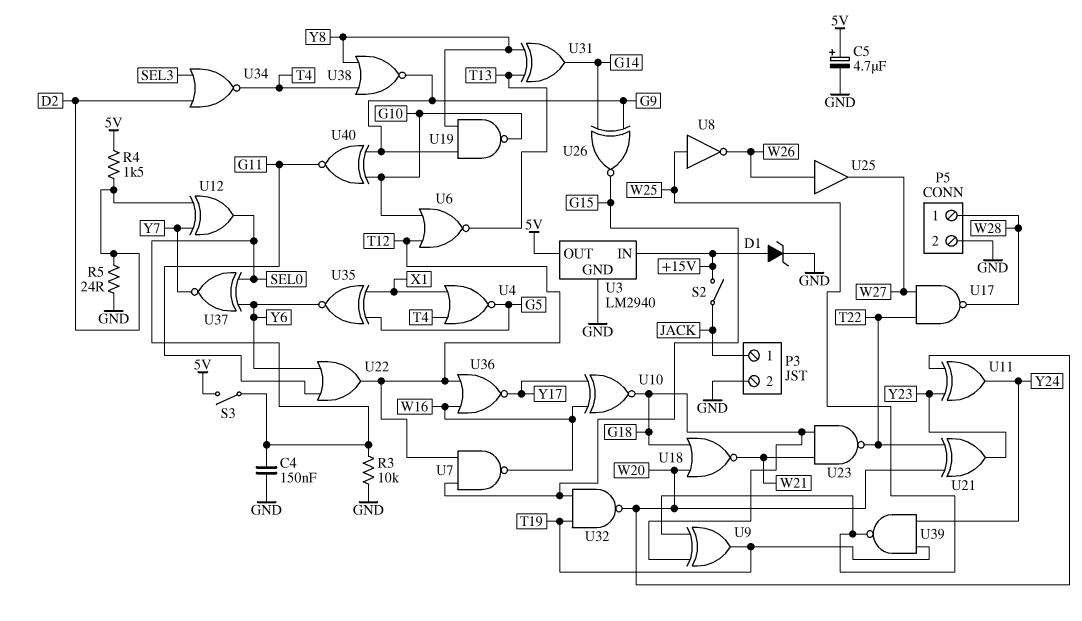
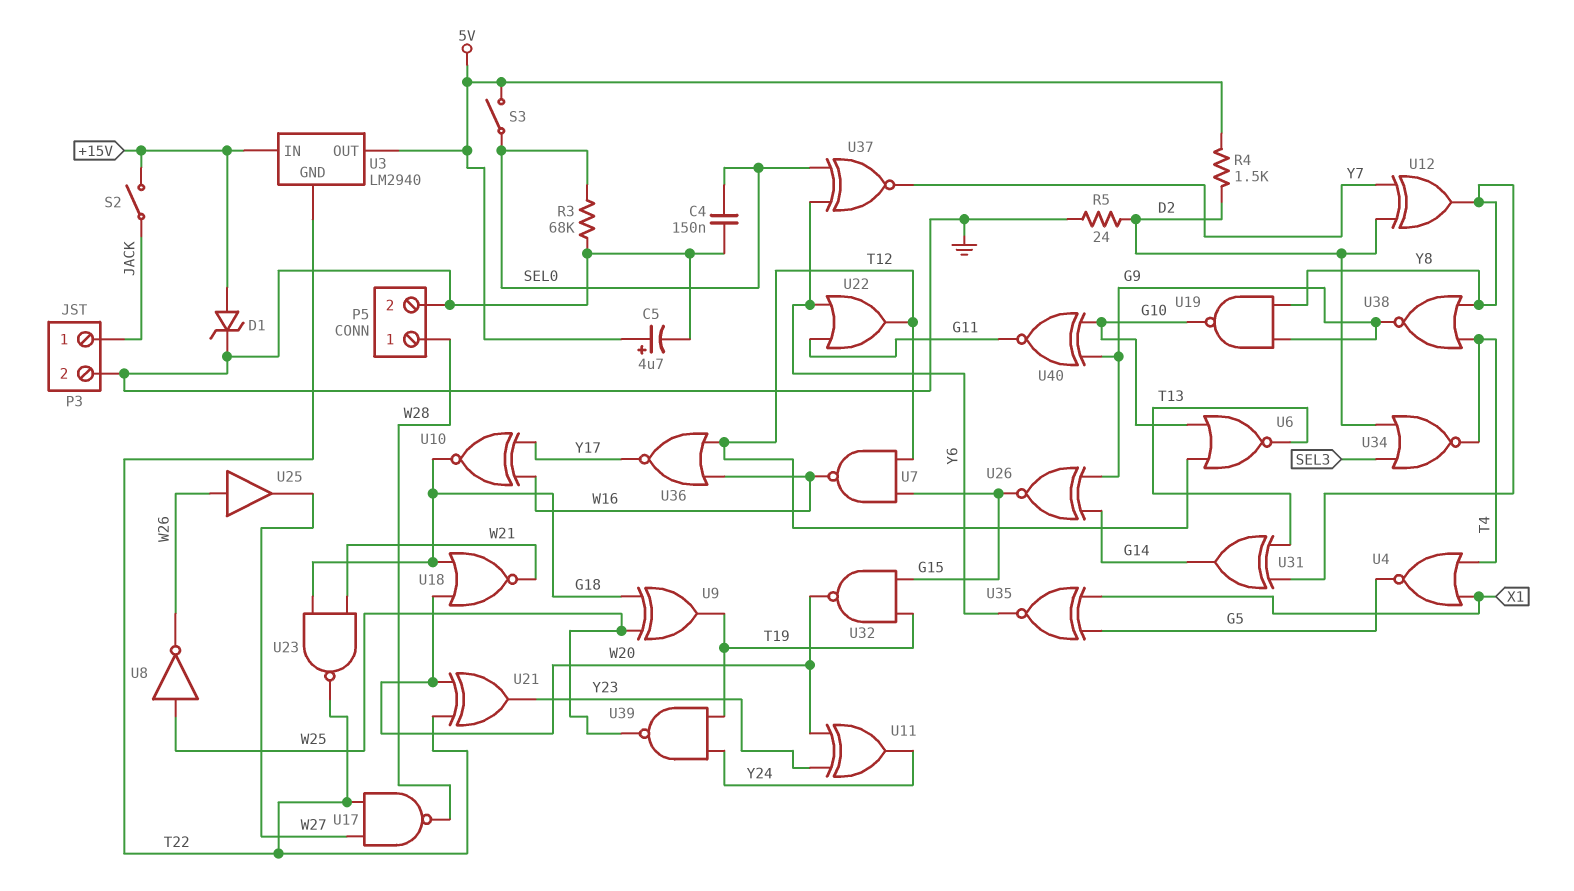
R3: 10k (GND, SEL0) -> 68k (GND, SEL0)
U3 pin GND: GND -> T22
U12: XOR (in D2, in Y7, out SEL0) -> XOR (in D2, in Y7, out Y8)

